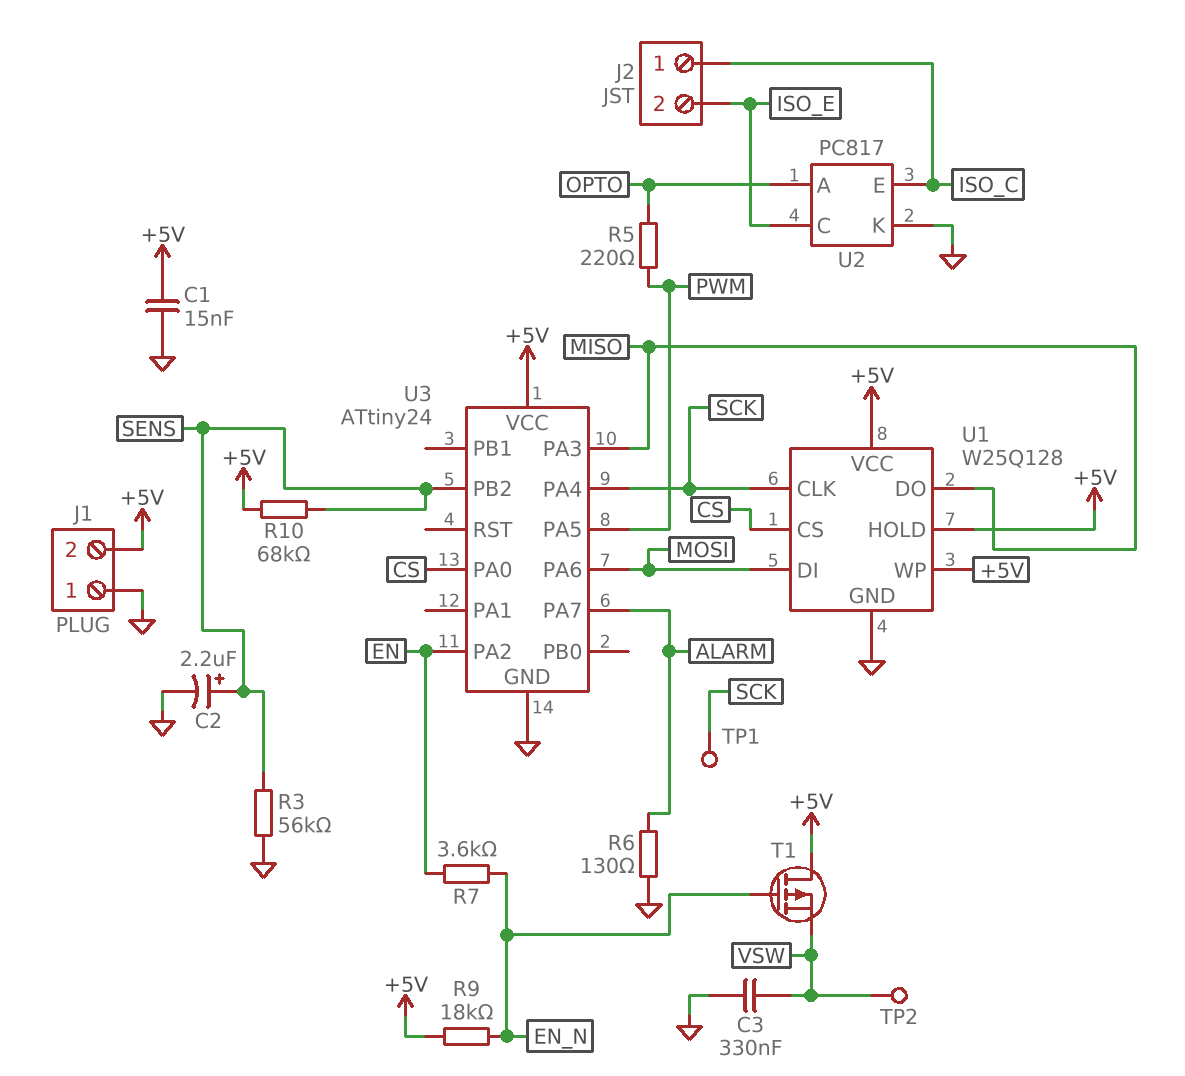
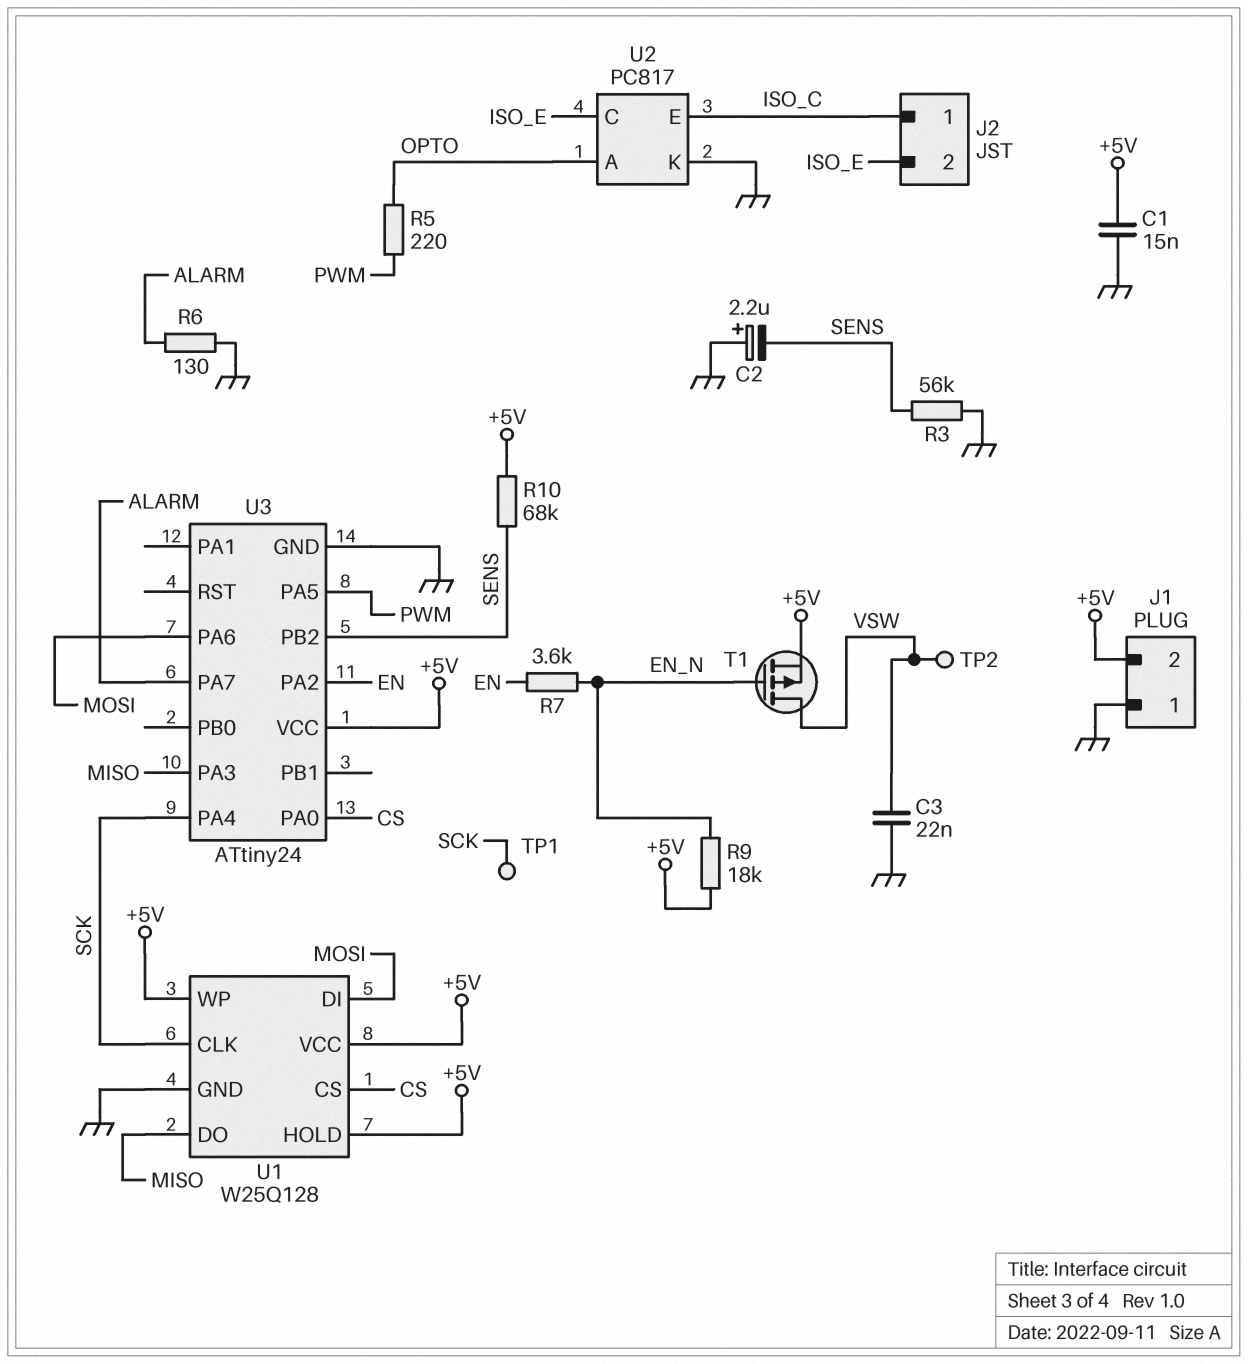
C2: 2.2uF (plus SENS, minus GND) -> 2.2uF (plus GND, minus SENS)
C3: 330nF (GND, VSW) -> 22nF (GND, VSW)
T1: PMOS (G EN_N, D +5V, S VSW) -> PMOS (G EN_N, D VSW, S +5V)

